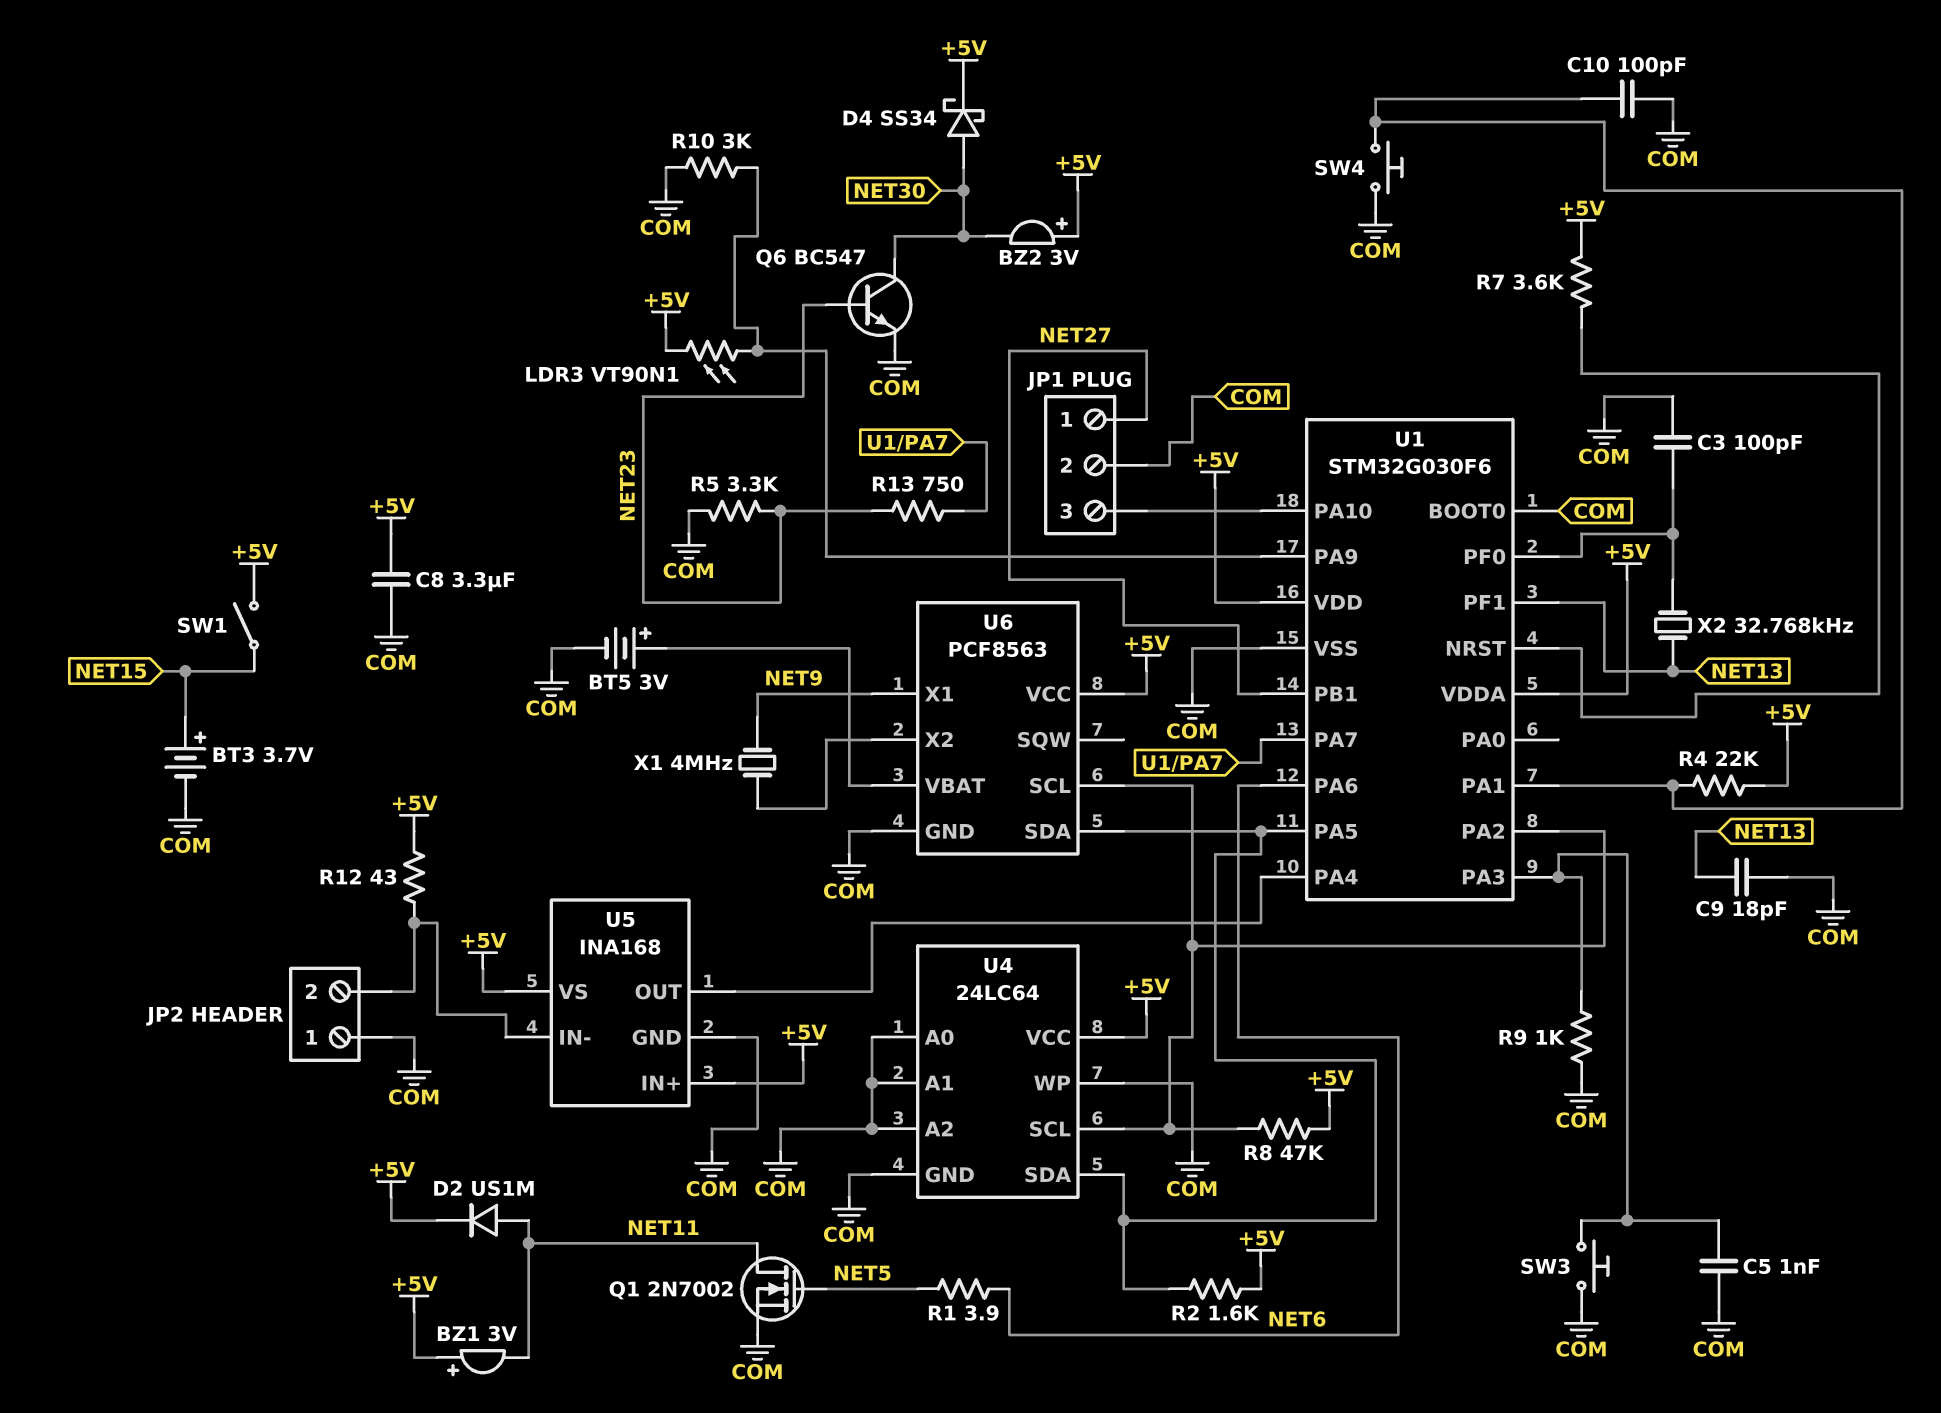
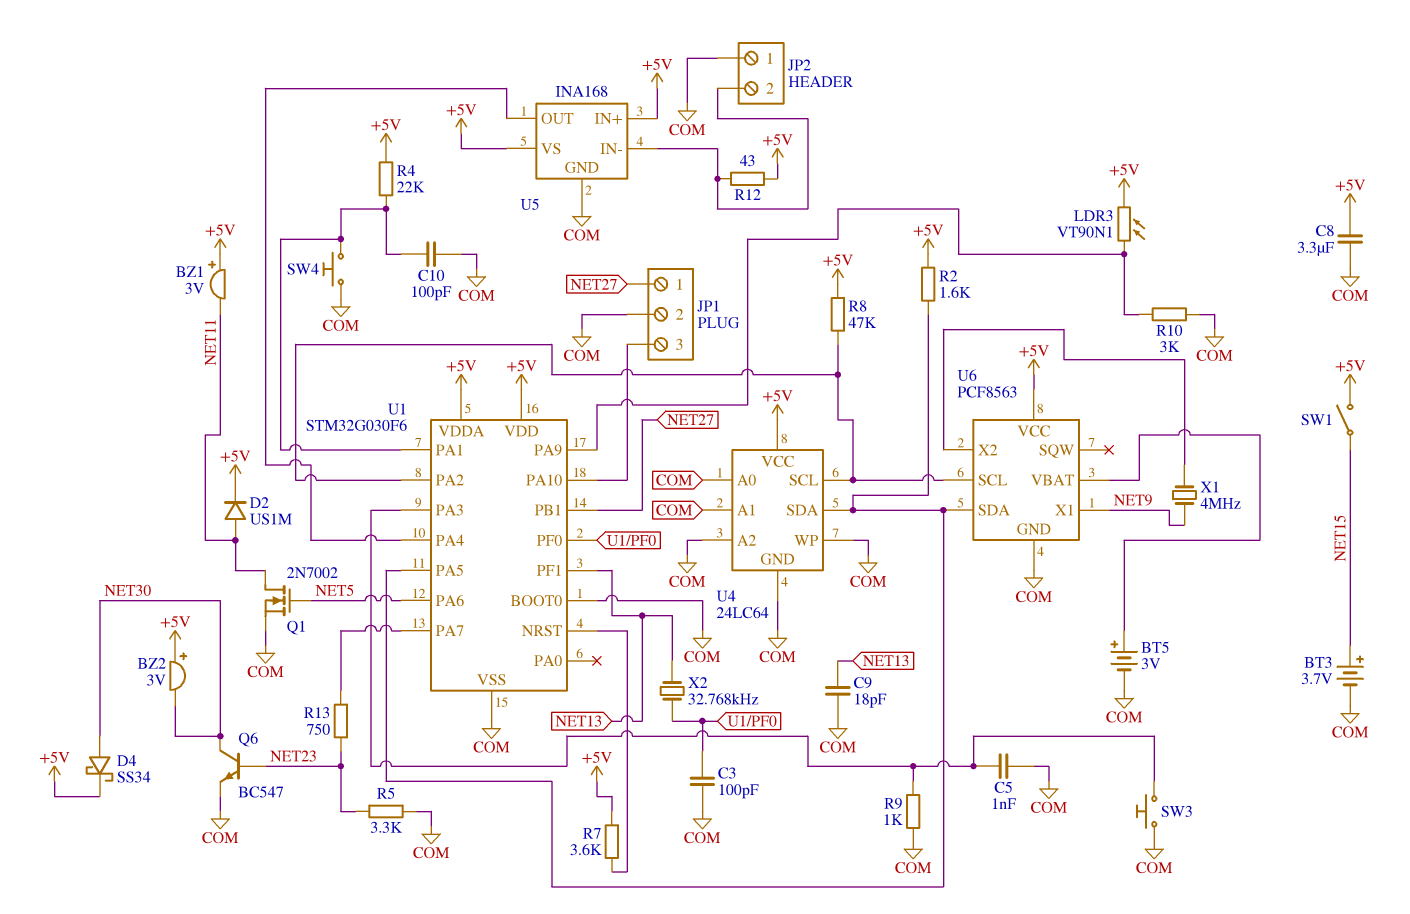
R1: 3.9 (NET5, NET6) -> none
U1 pin PA6: NET6 -> NET5

